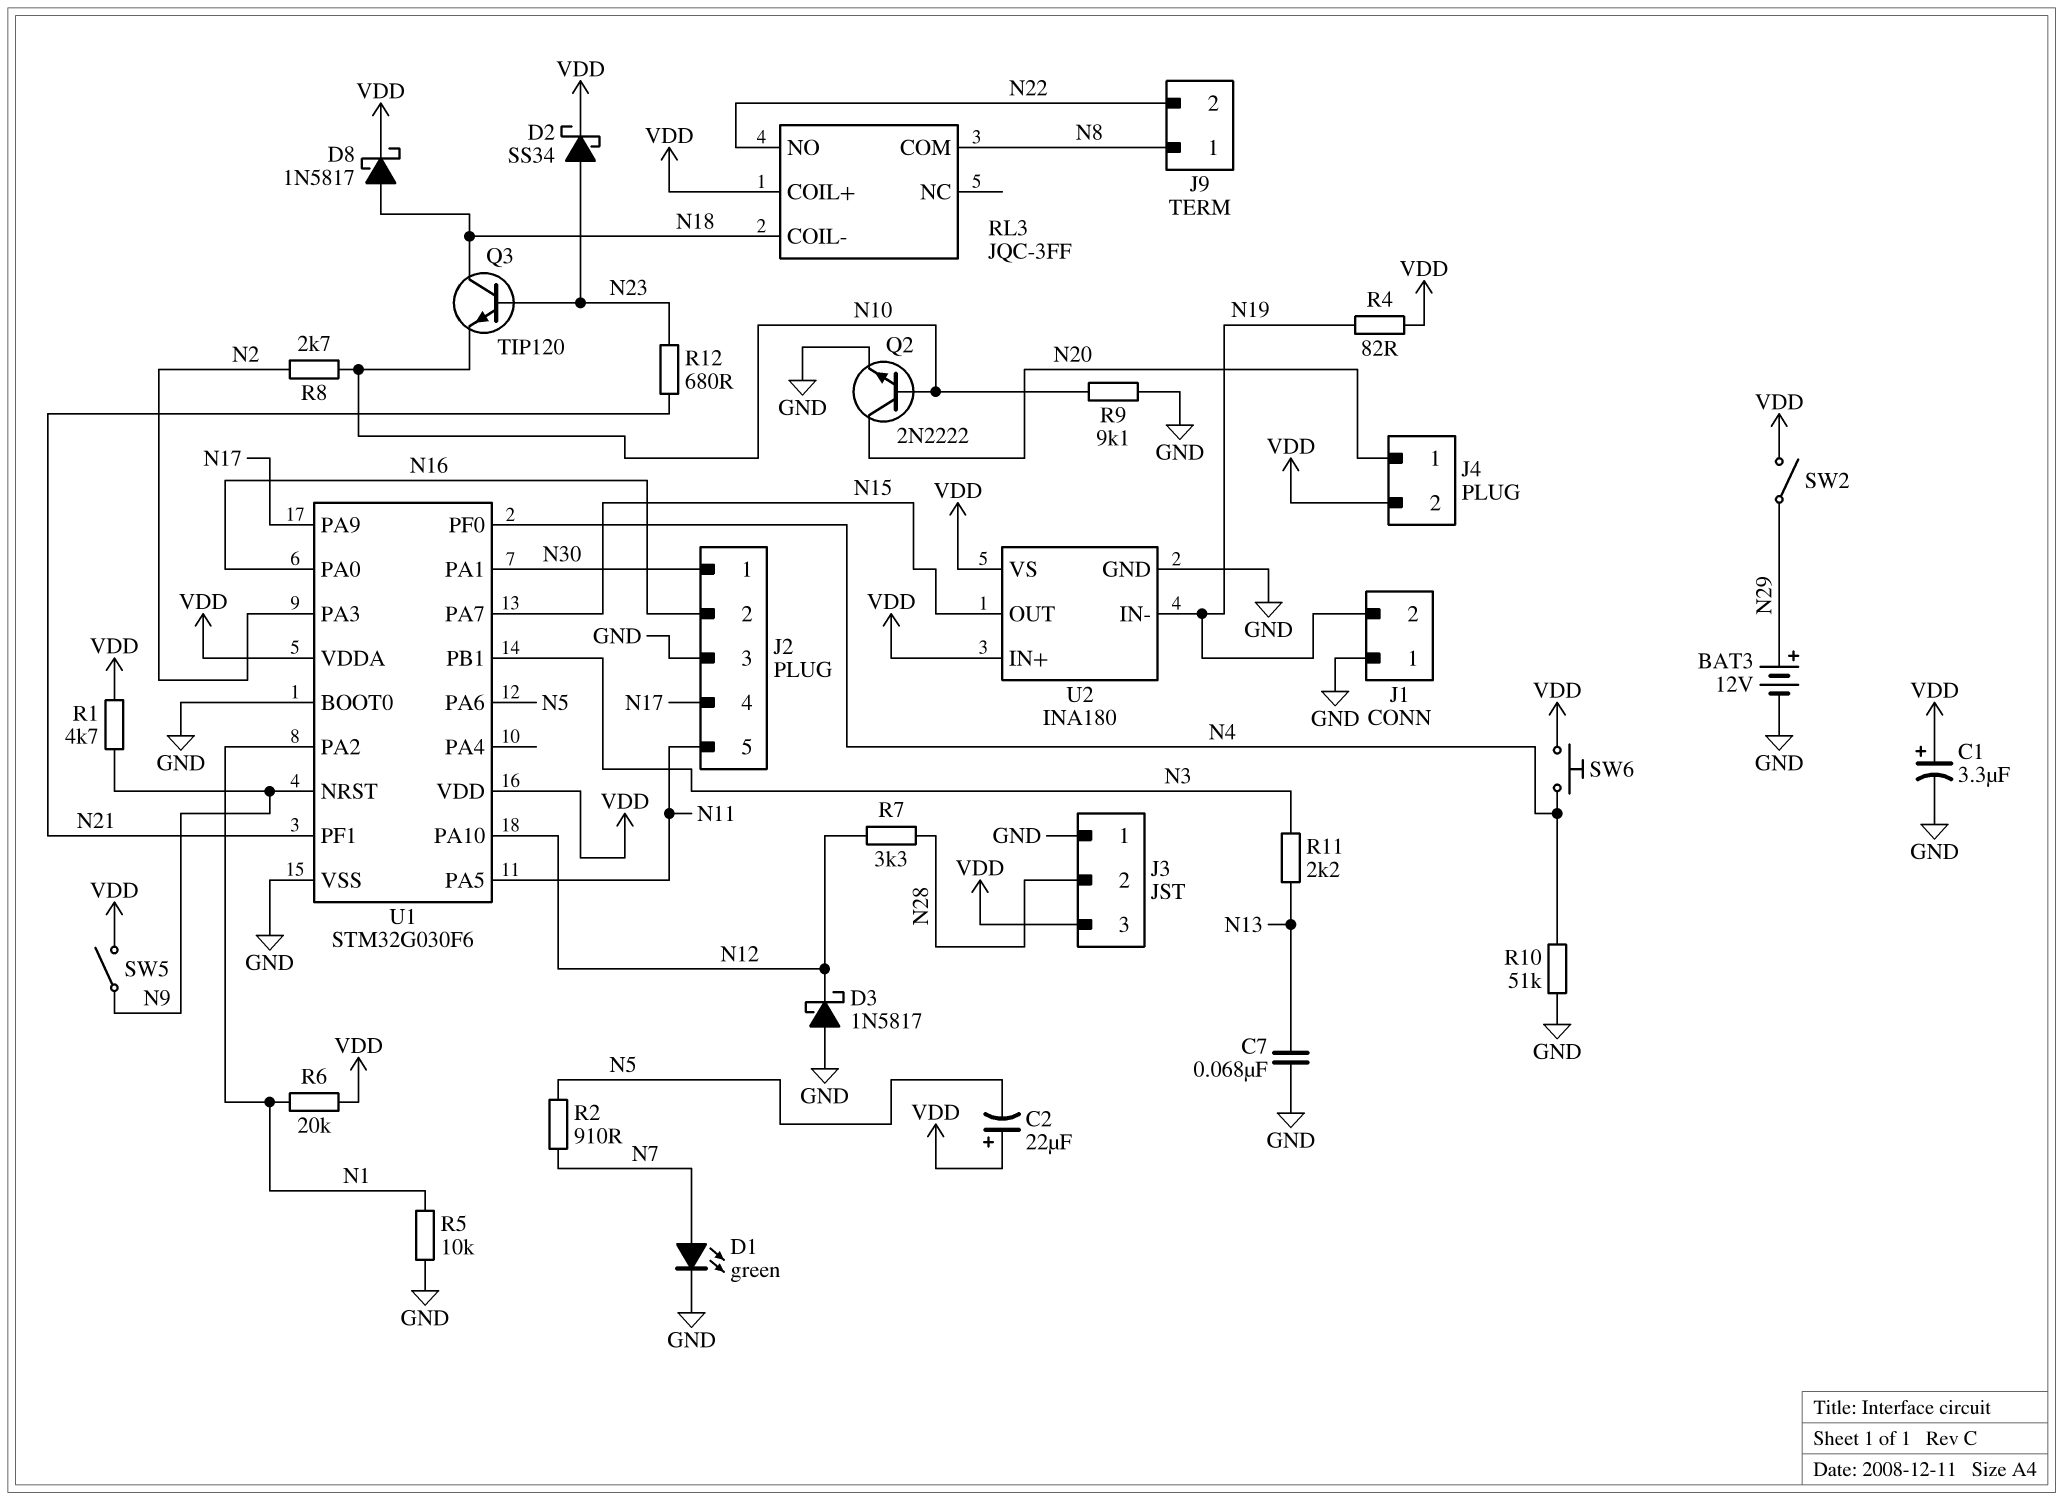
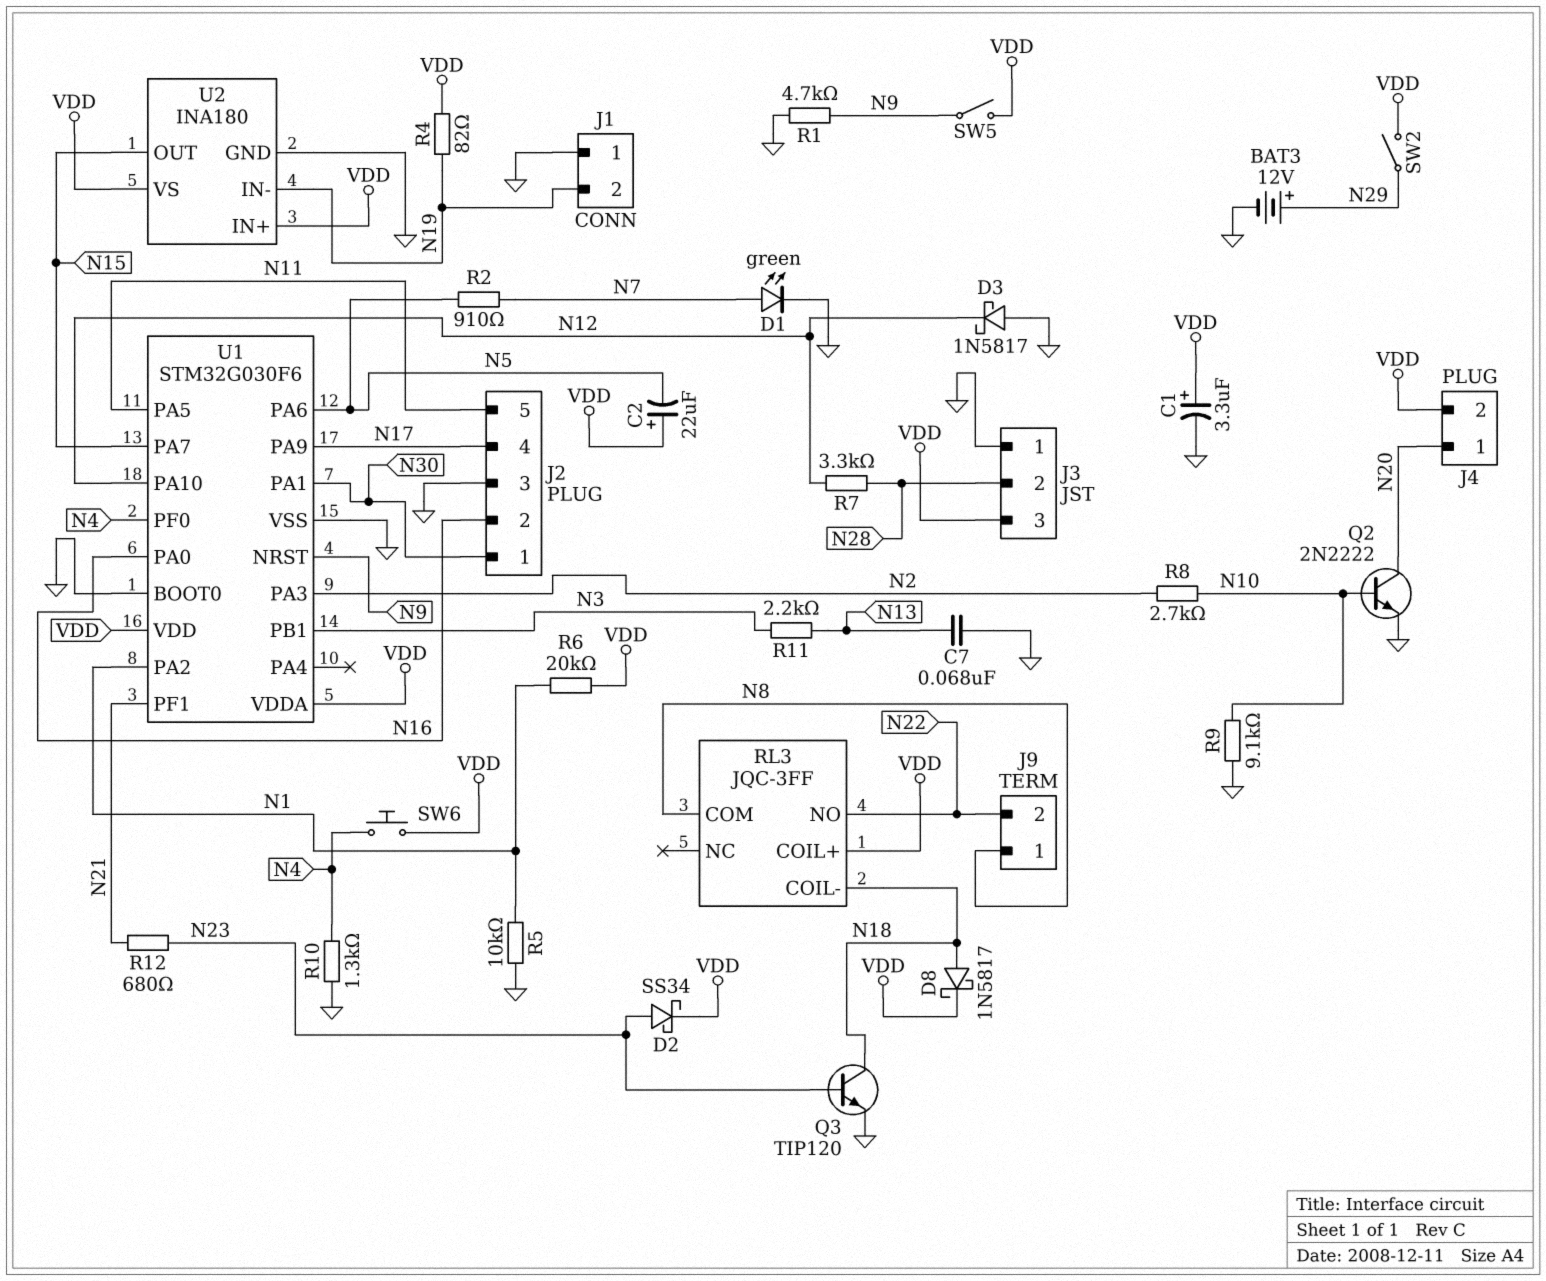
Q3: NPN TIP120 (B N23, C N18, E N10) -> NPN TIP120 (B N23, C N18, E GND)
R1: 4.7k (N9, VDD) -> 4.7k (GND, N9)
R10: 51k (GND, N4) -> 1.3k (GND, N4)

